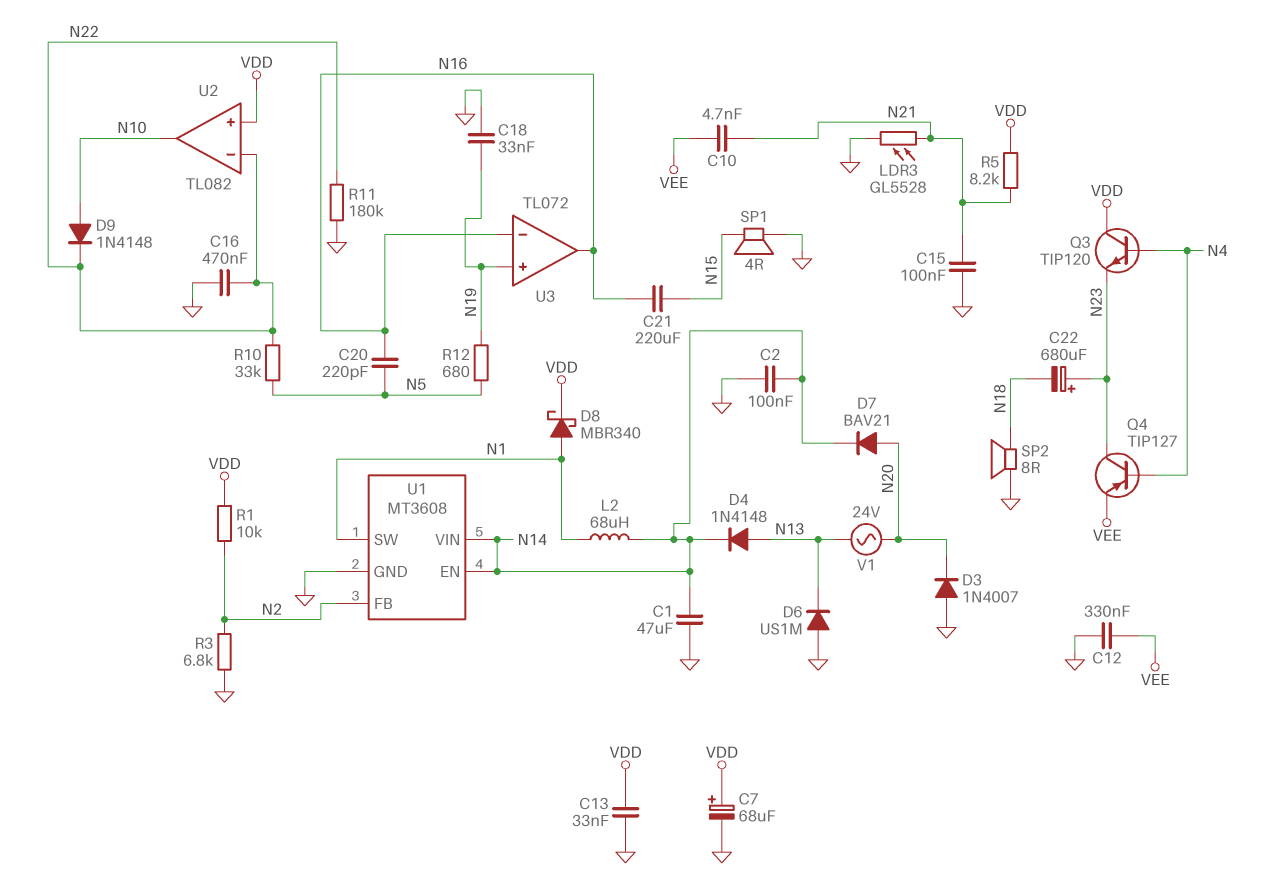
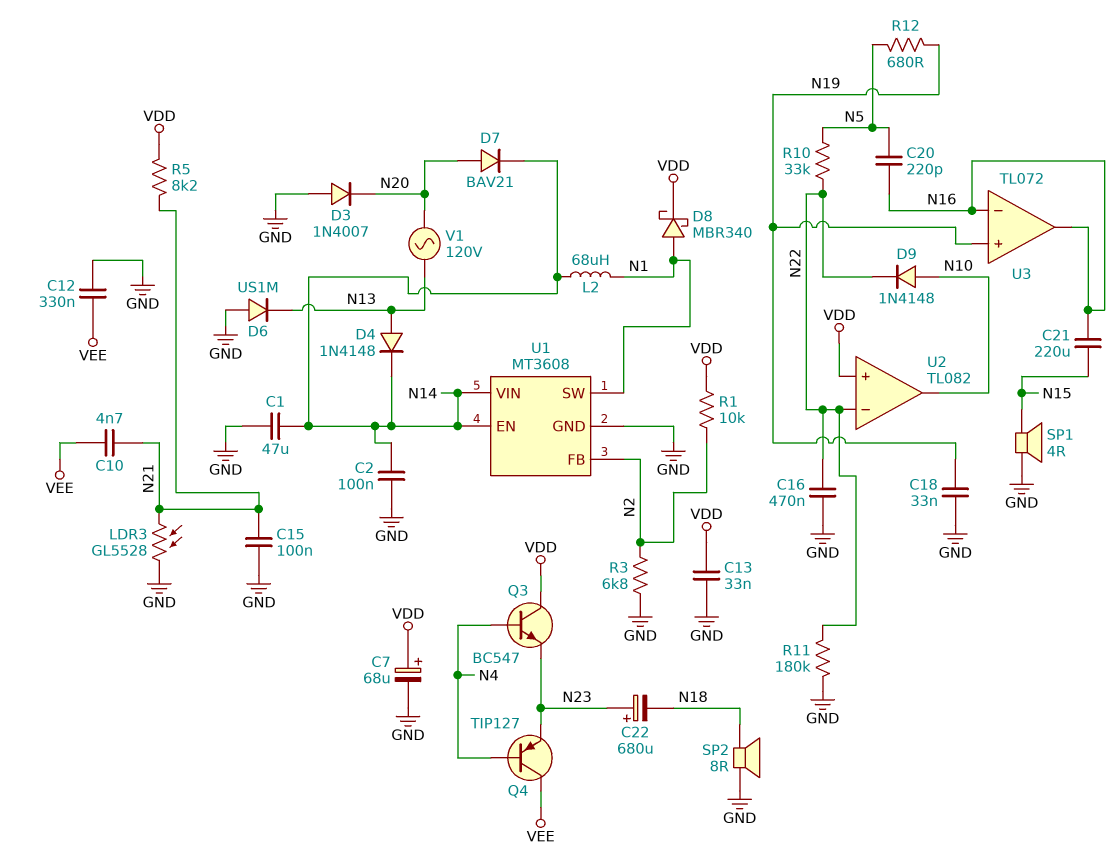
Q3: NPN TIP120 (B N4, C VDD, E N23) -> NPN BC547 (B N4, C VDD, E N23)
Q4: PNP TIP127 (B N4, C N23, E VEE) -> PNP TIP127 (B N4, C VEE, E N23)
V1: AC 24V (N13, N20) -> AC 120V (N13, N20)

